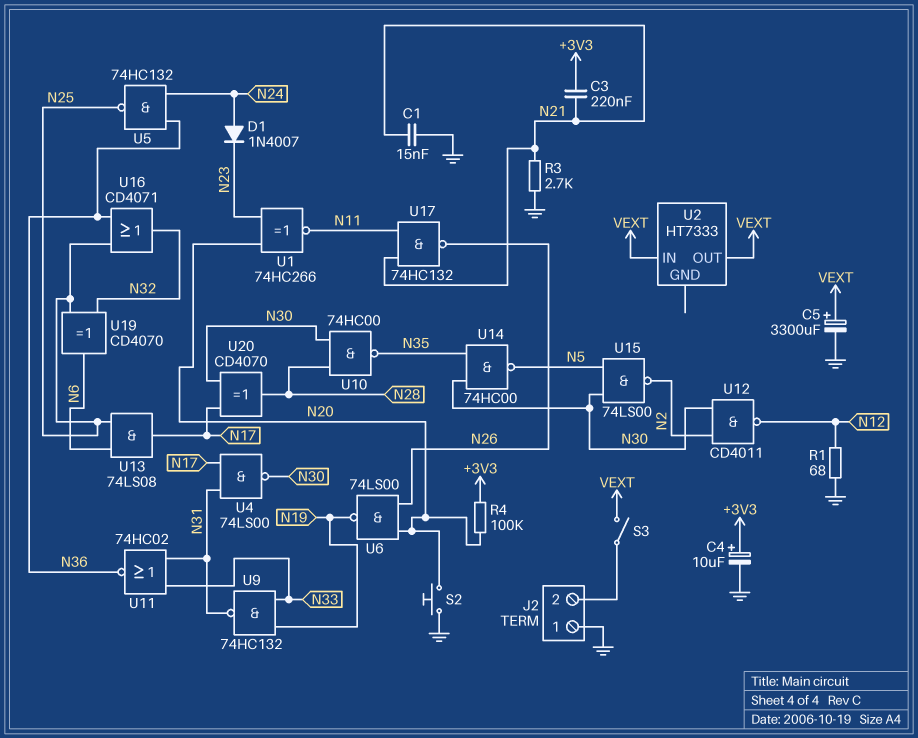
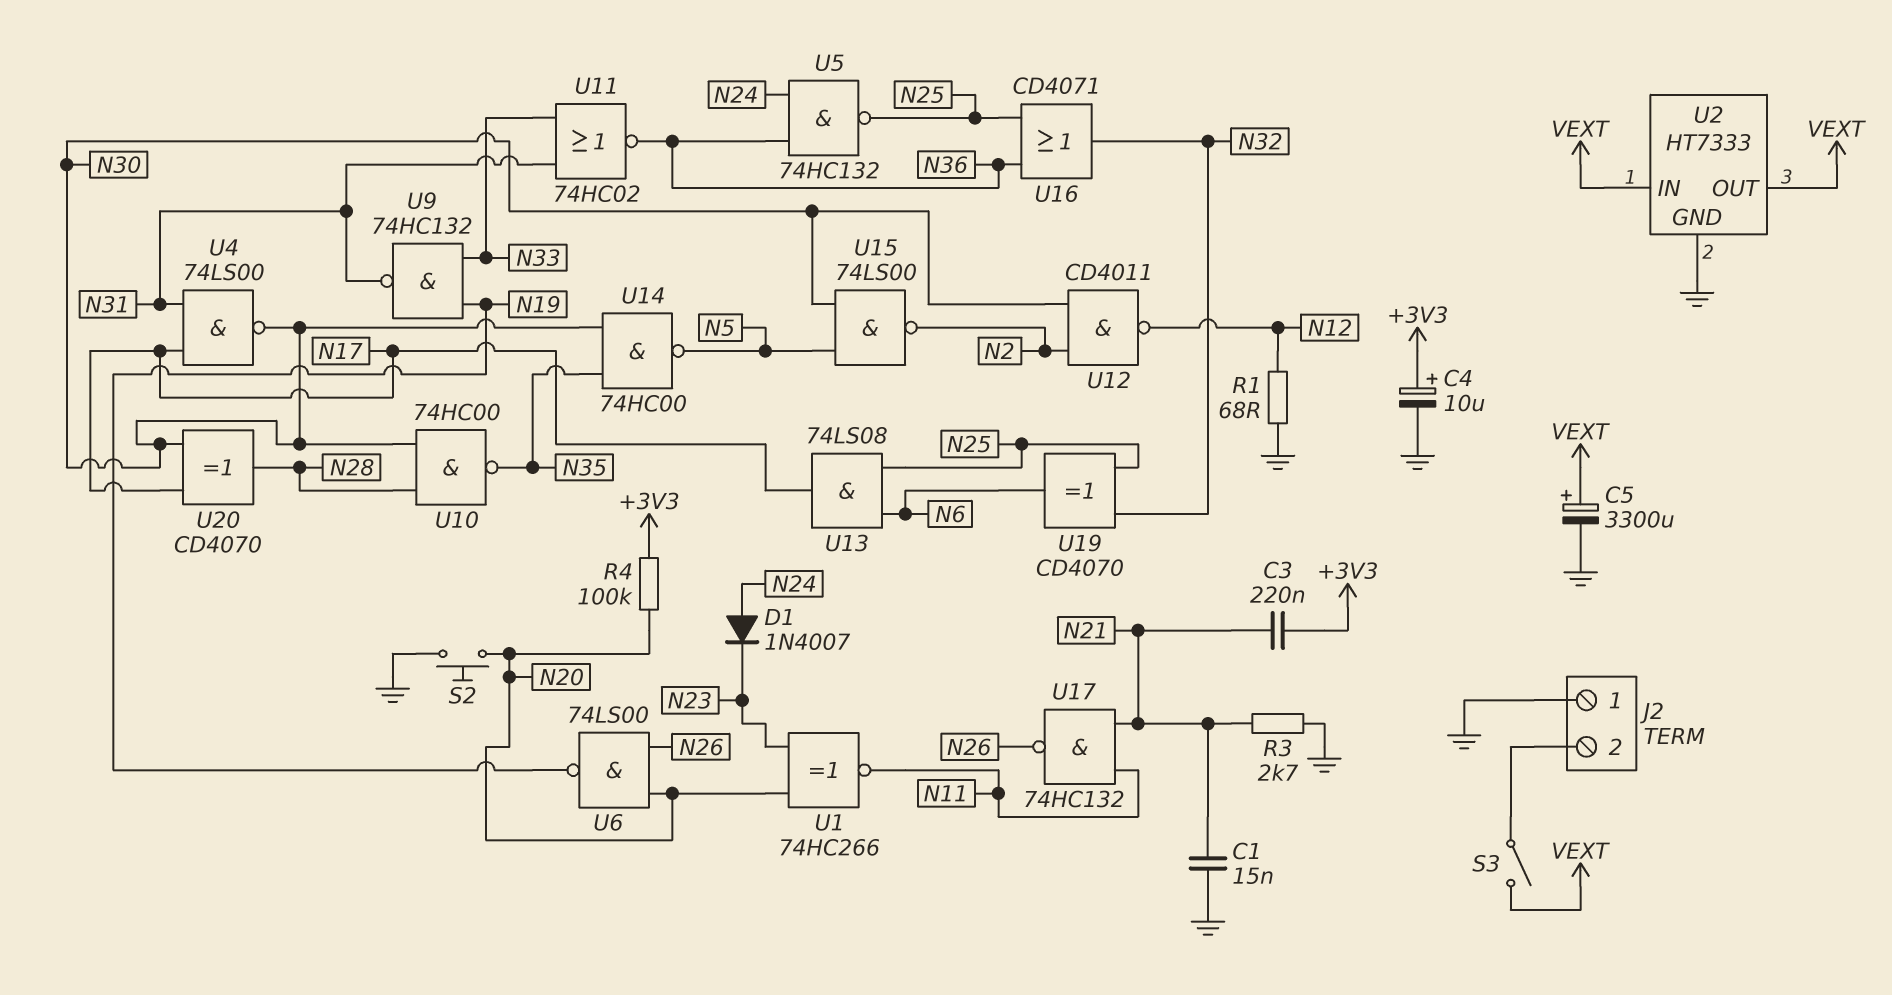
U2 pin GND: none -> GND

